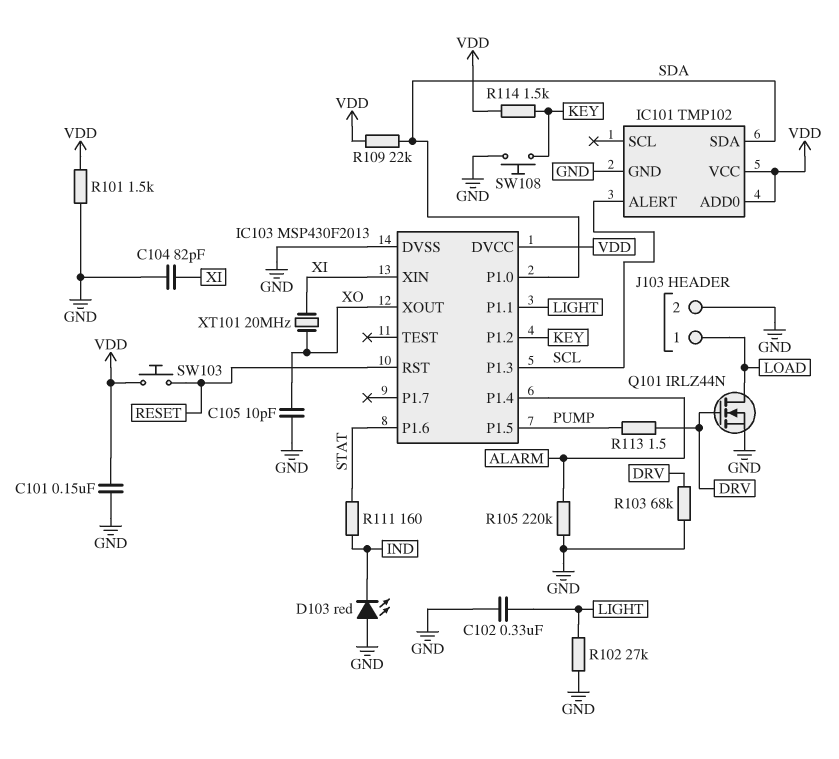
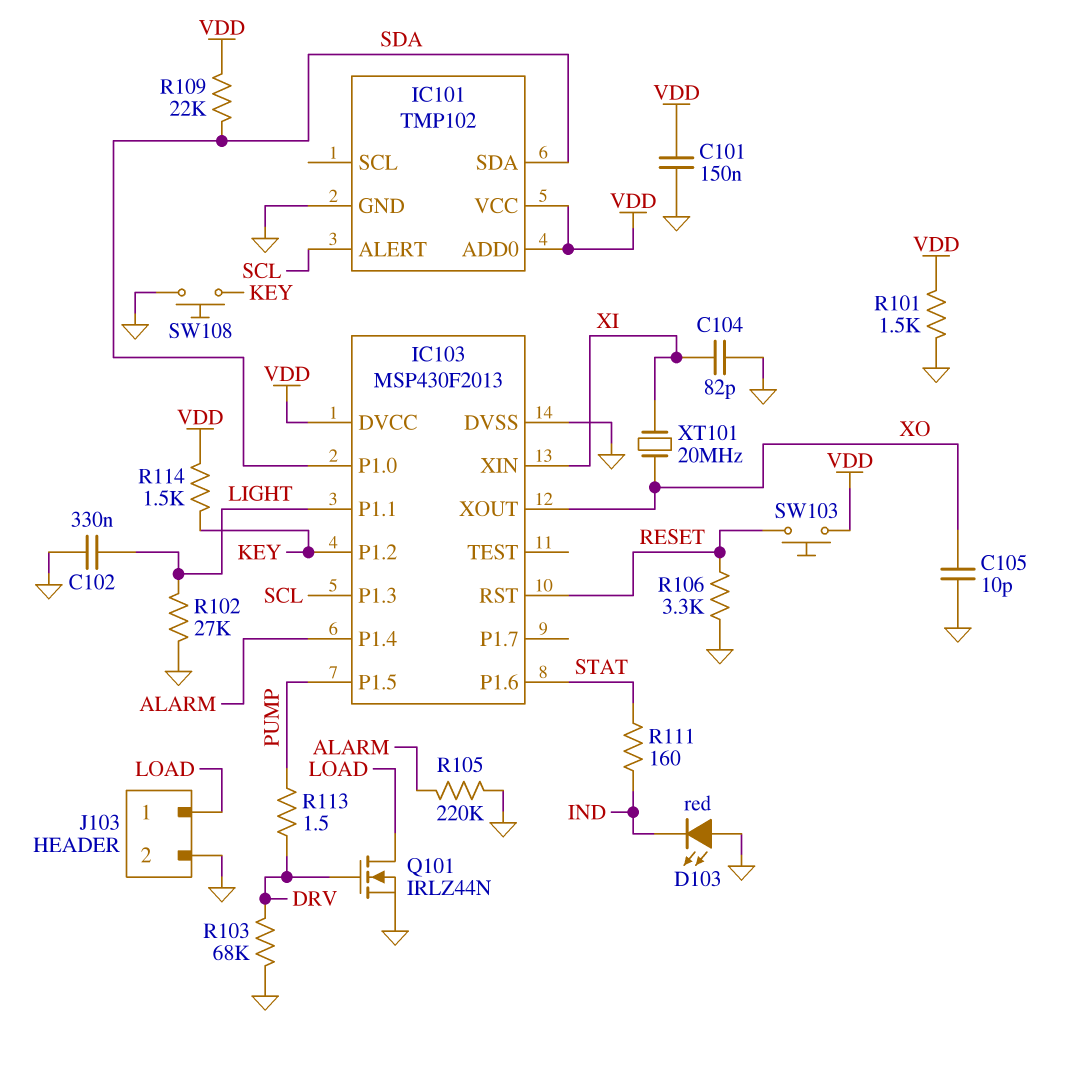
R106: none -> 3.3k (GND, RESET)

